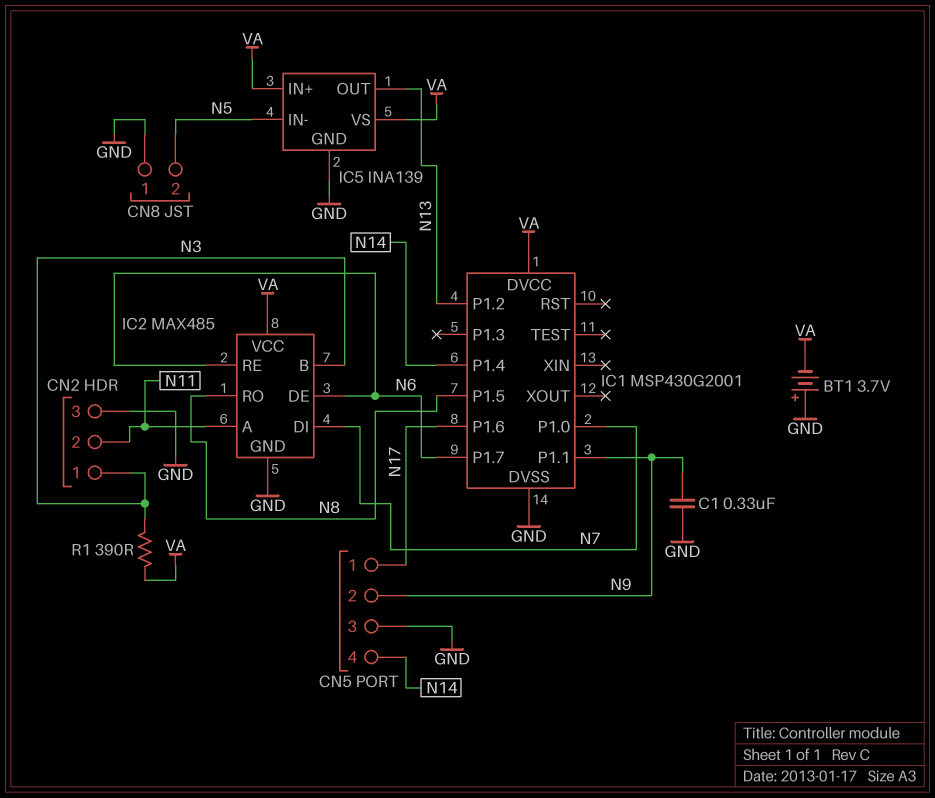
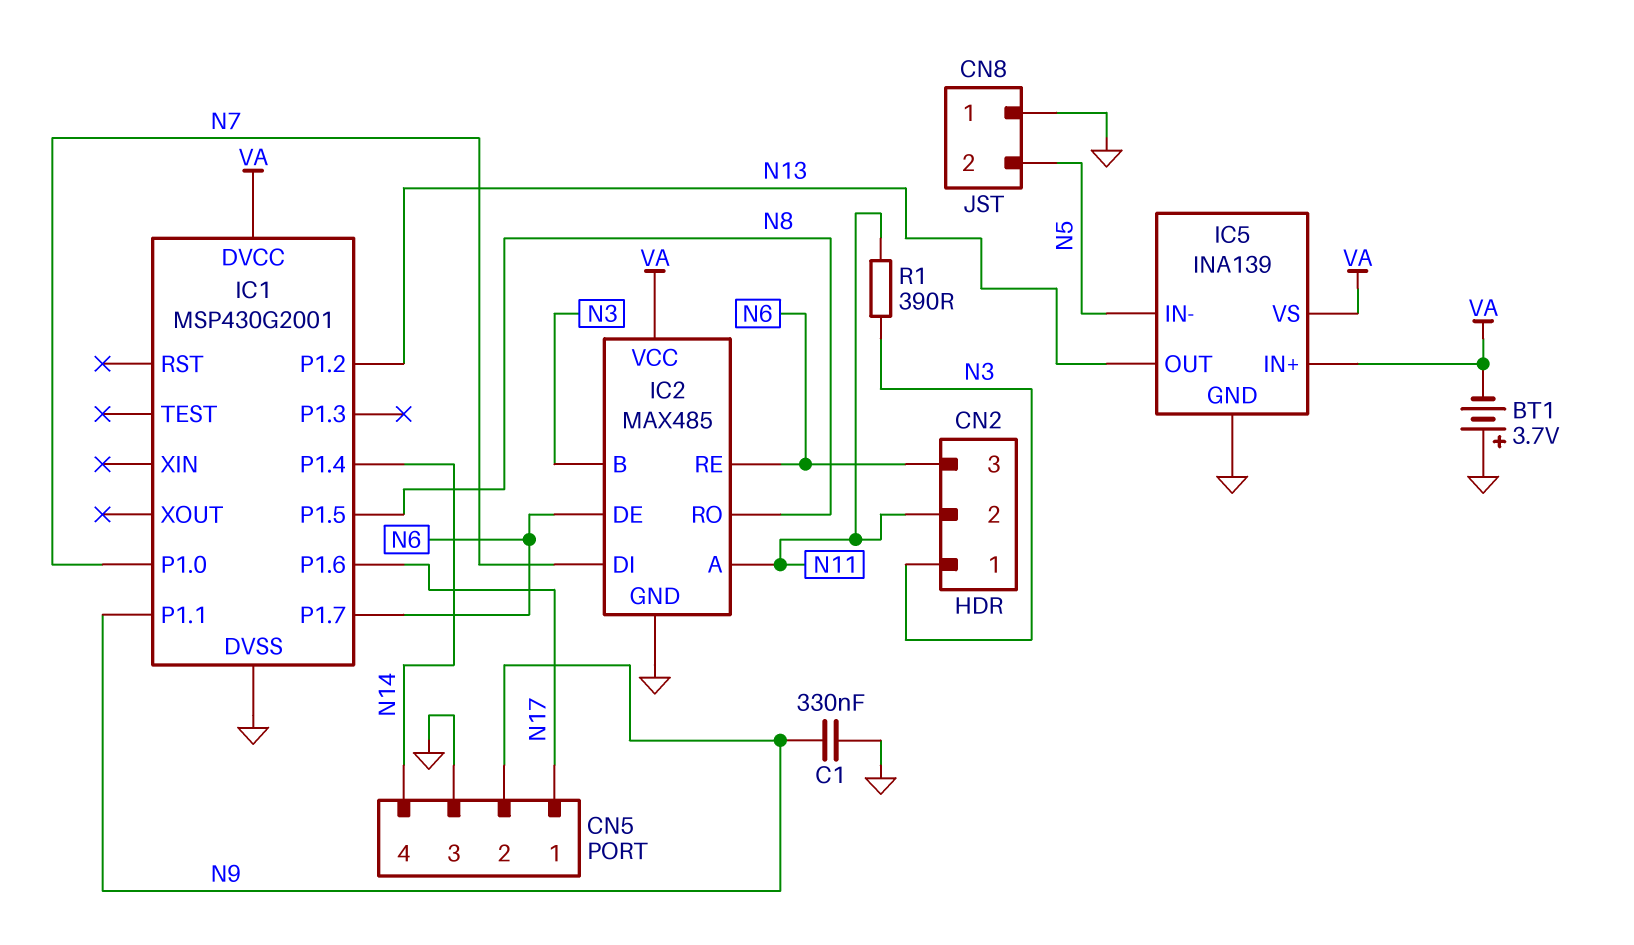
CN2 pin 3: GND -> N6
R1: 390 (N3, VA) -> 390 (N3, N11)

